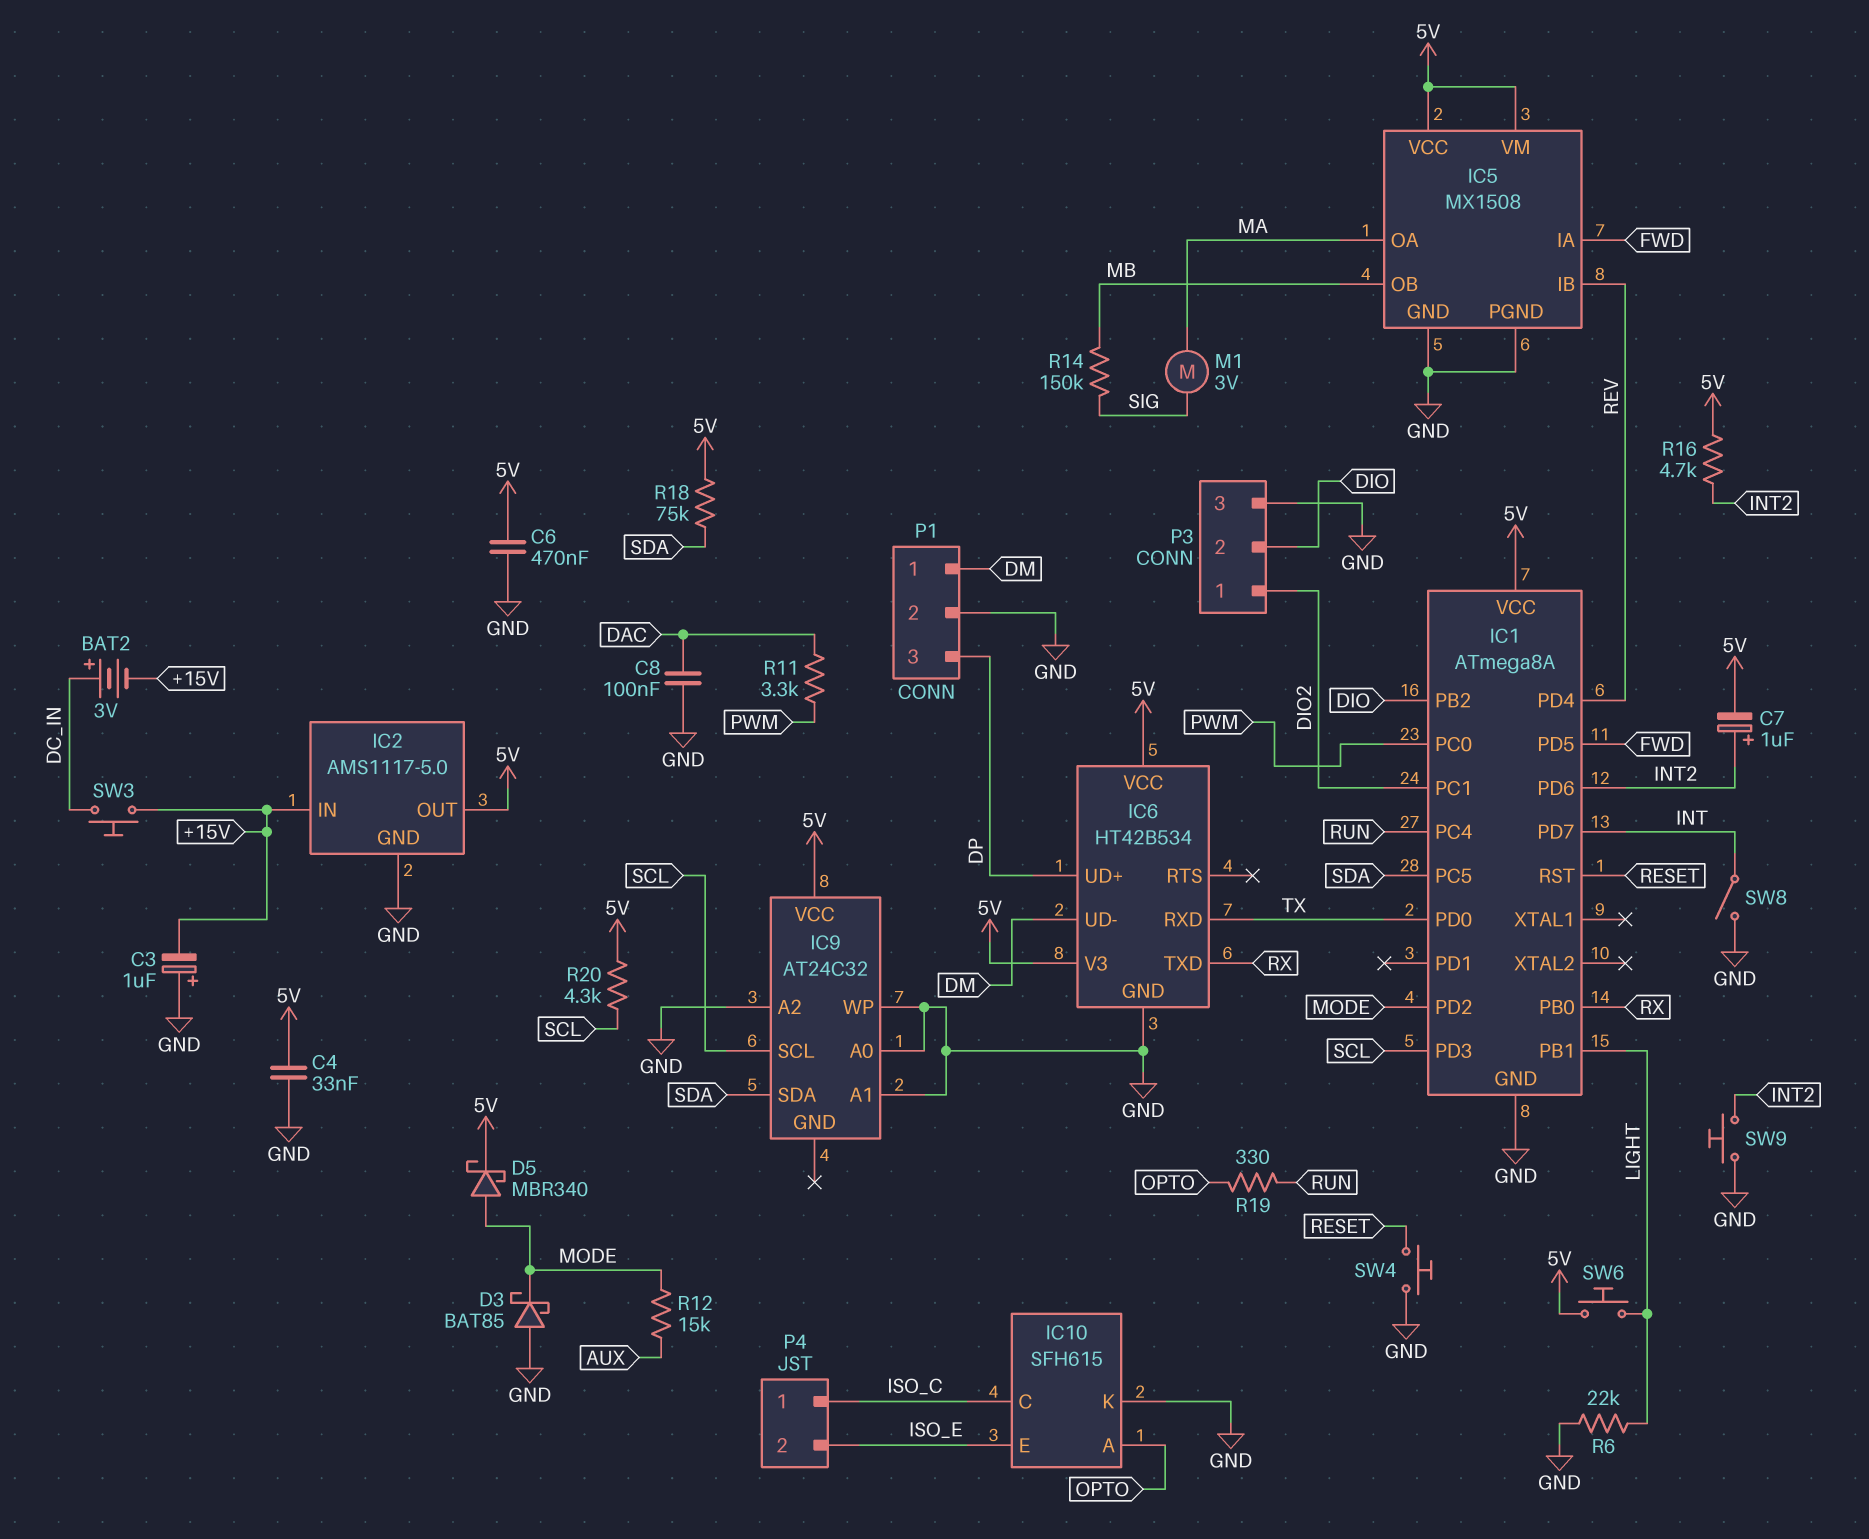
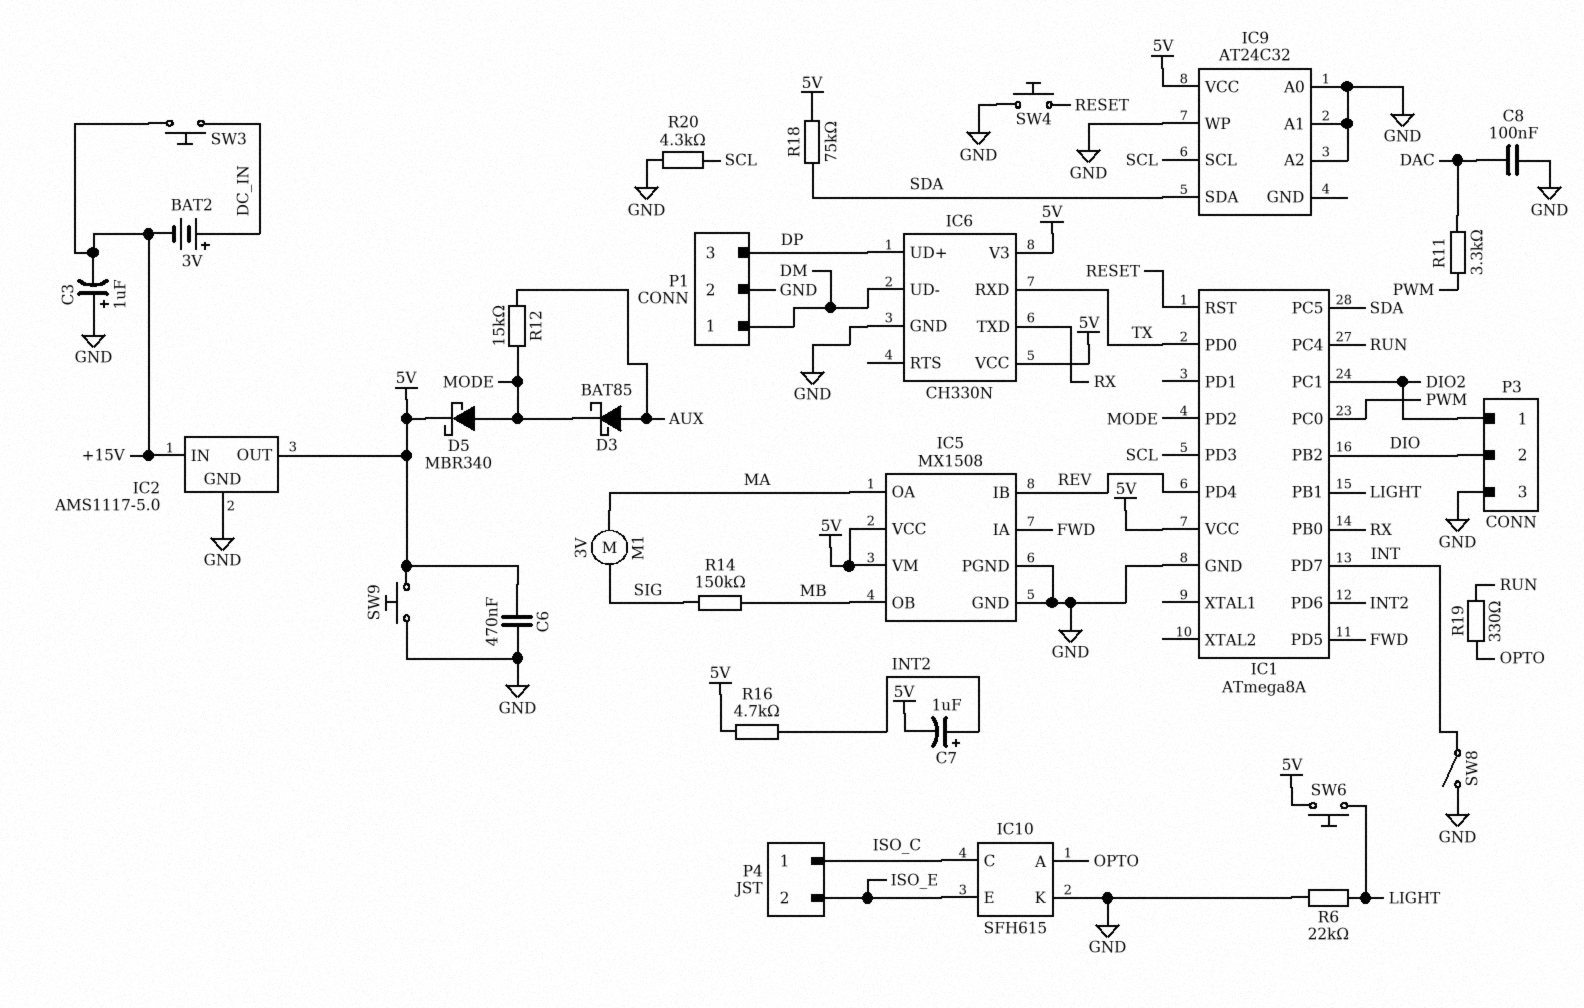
C4: 33nF (5V, GND) -> none
D3: schottky BAT85 (A GND, K MODE) -> schottky BAT85 (A AUX, K MODE)
IC6: HT42B534 -> CH330N
R20: 4.3k (5V, SCL) -> 4.3k (GND, SCL)
SW9: button (GND, INT2) -> button (5V, GND)

